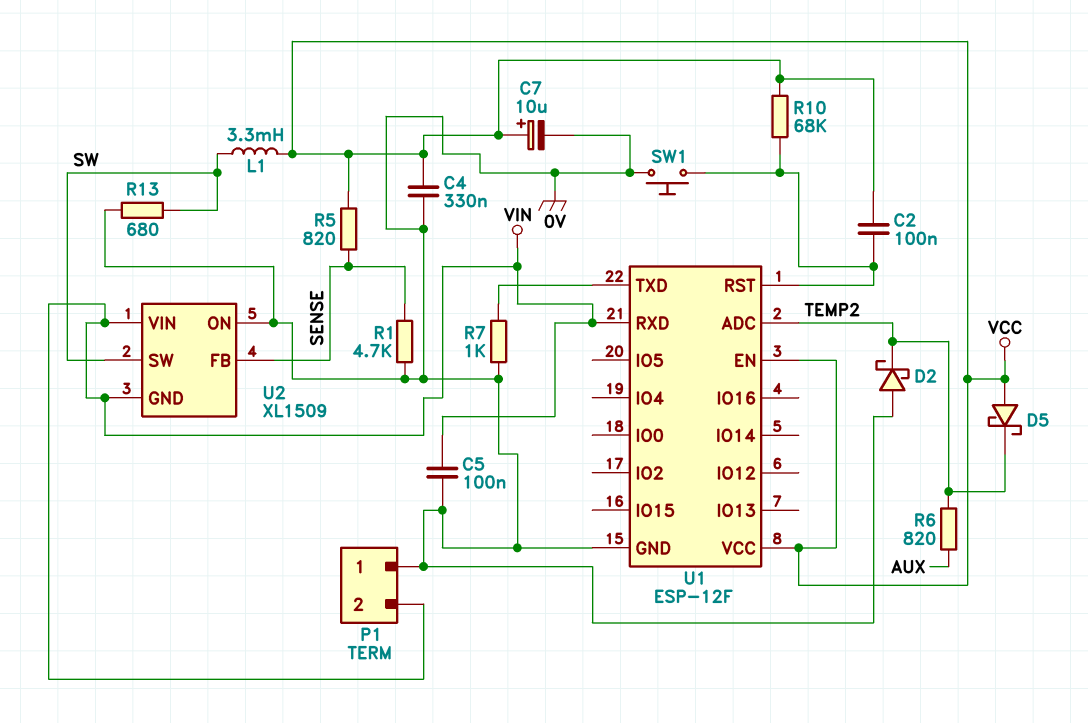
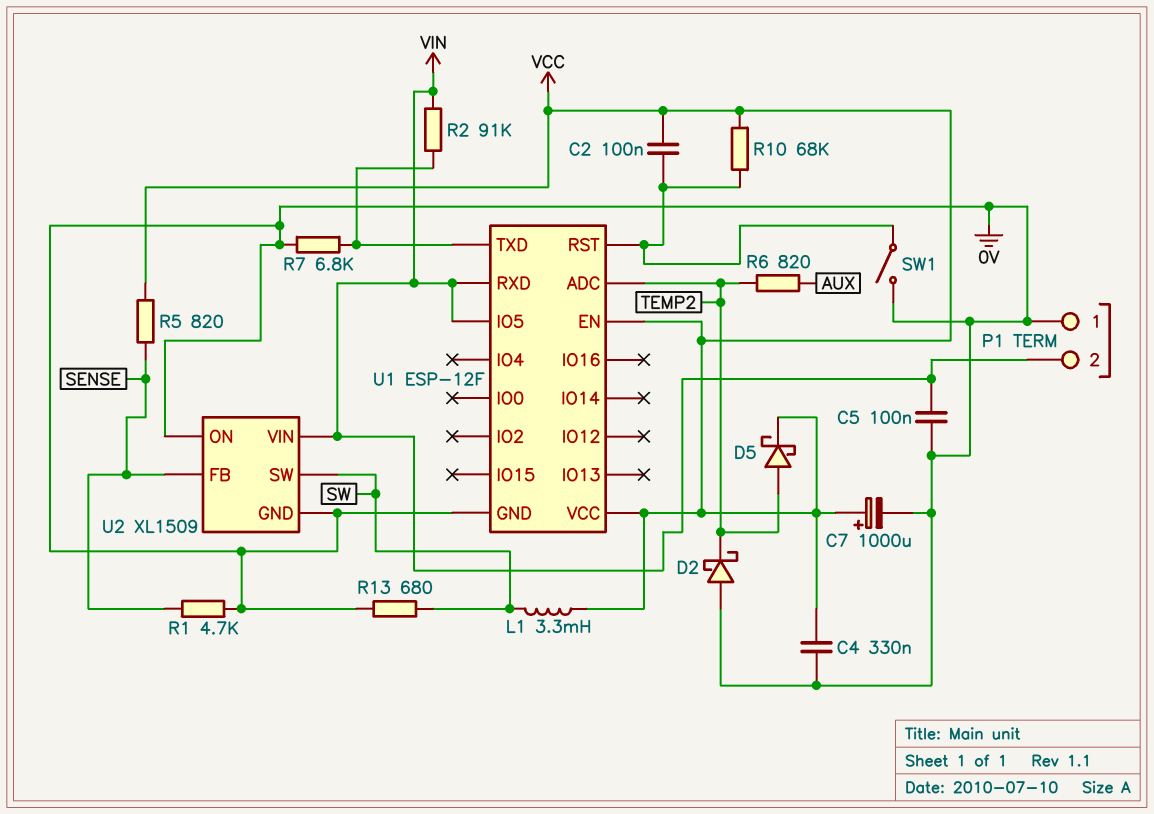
C7: 10uF (plus VCC, minus 0V) -> 1000uF (plus VCC, minus 0V)
D5: schottky (A VCC, K TEMP2) -> schottky (A TEMP2, K VCC)
R2: none -> 91k (U1/TXD, VIN)
R7: 1k (0V, U1/TXD) -> 6.8k (0V, U1/TXD)
SW1: button (0V, U1/RST) -> switch (0V, U1/RST)
U1 pin IO5: none -> VIN
U2 pin GND: VIN -> 0V

